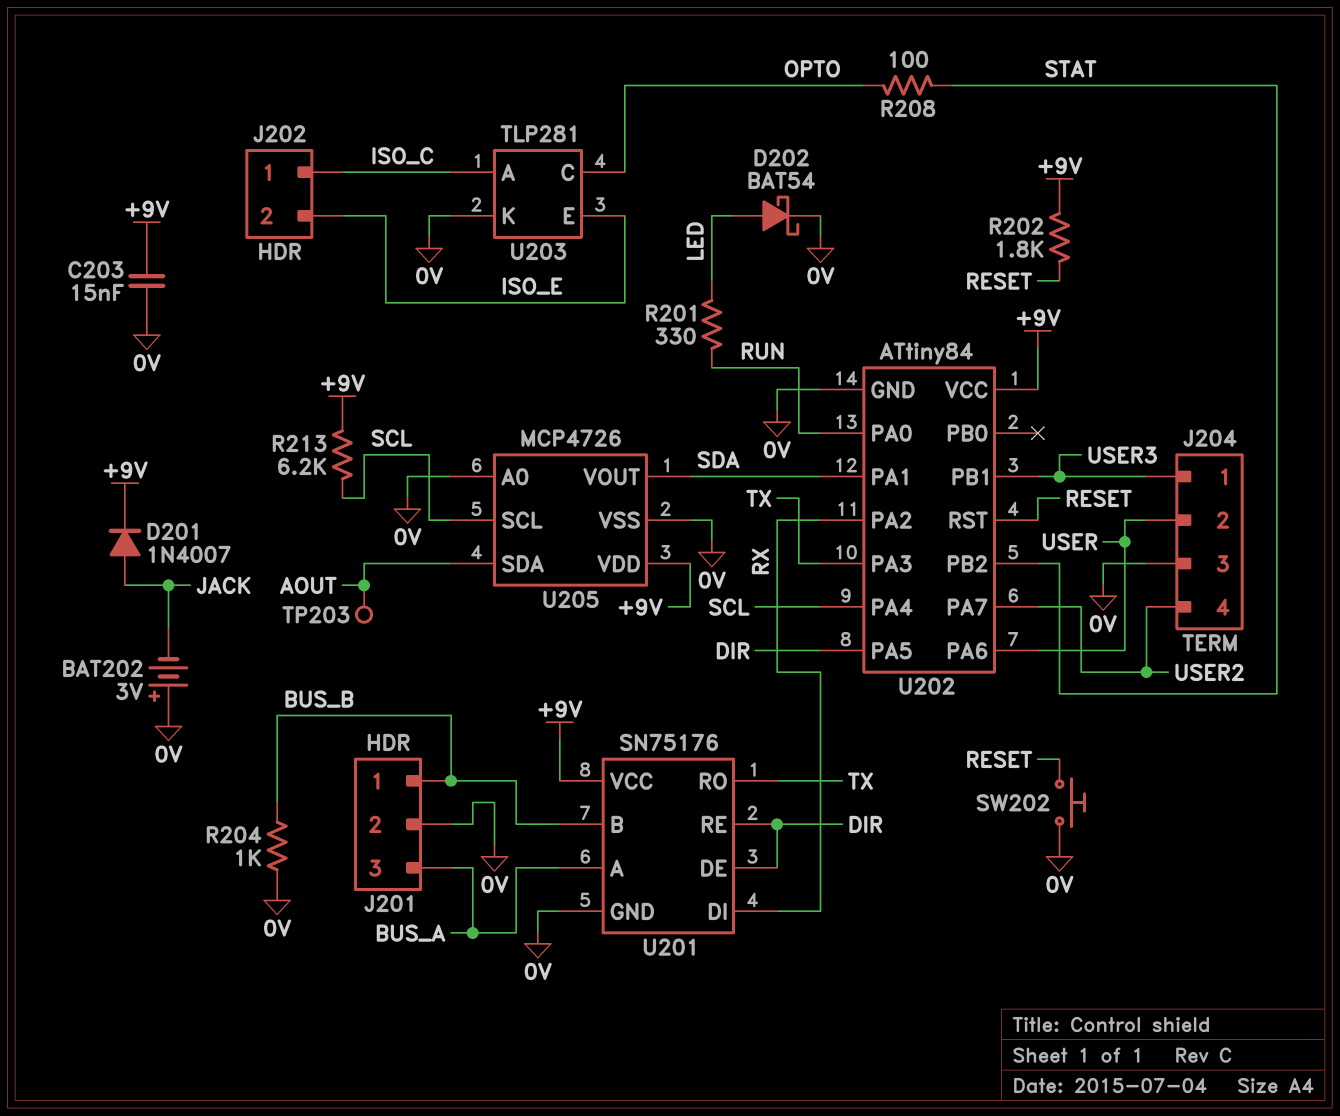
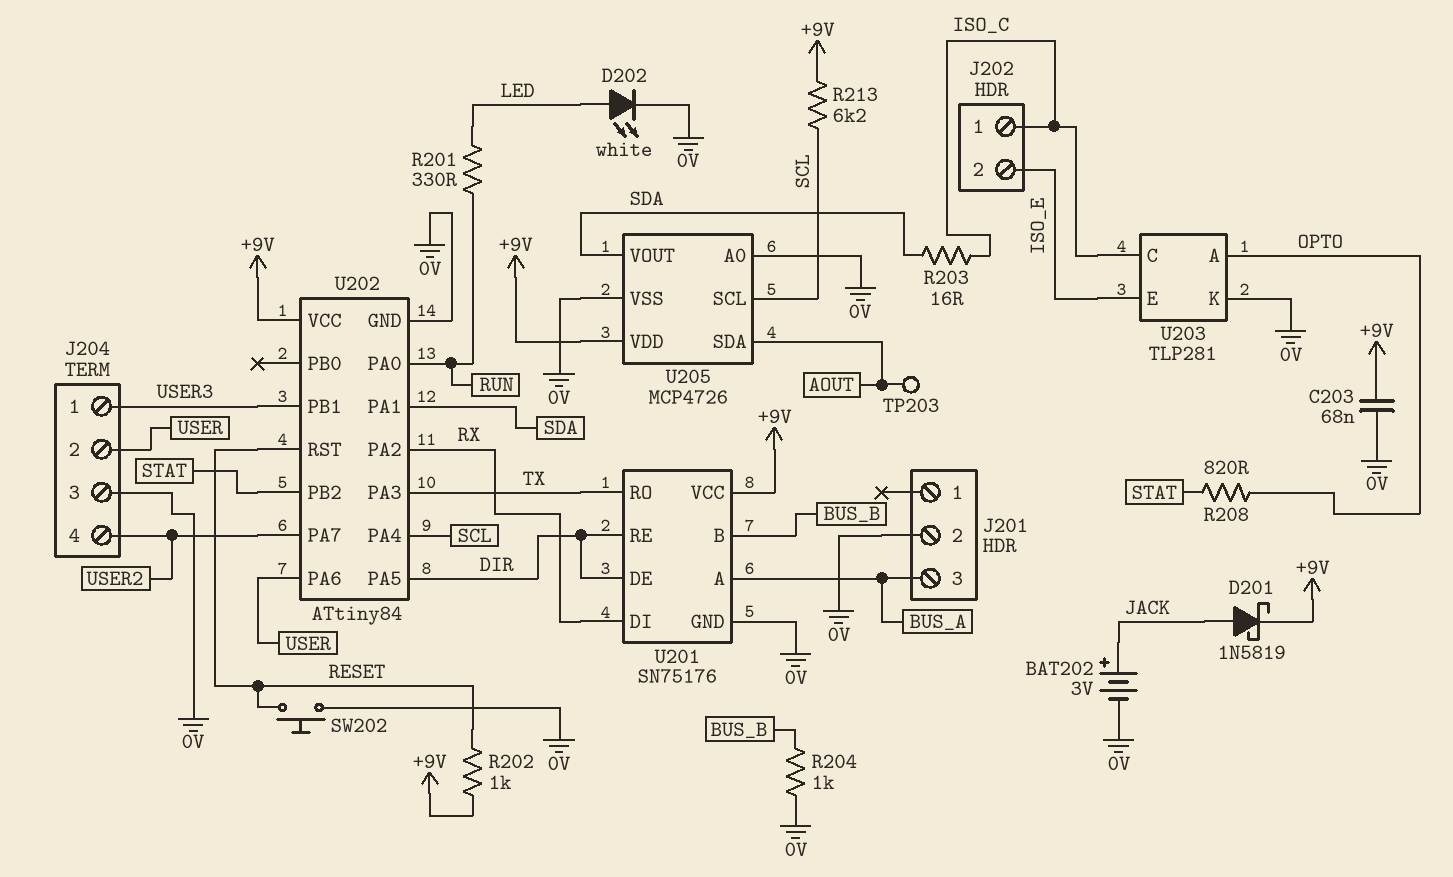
BAT202: 3V (plus 0V, minus JACK) -> 3V (plus JACK, minus 0V)
C203: 15nF (+9V, 0V) -> 68nF (+9V, 0V)
D201: diode 1N4007 (A JACK, K +9V) -> schottky 1N5819 (A JACK, K +9V)
D202: schottky BAT54 (A LED, K 0V) -> LED white (A LED, K 0V)
J201 pin 1: BUS_B -> none
R202: 1.8k (+9V, RESET) -> 1k (+9V, RESET)
R203: none -> 16 (ISO_C, SDA)
R208: 100 (OPTO, STAT) -> 820 (OPTO, STAT)
U203 pin A: ISO_C -> OPTO
U203 pin C: OPTO -> ISO_C

